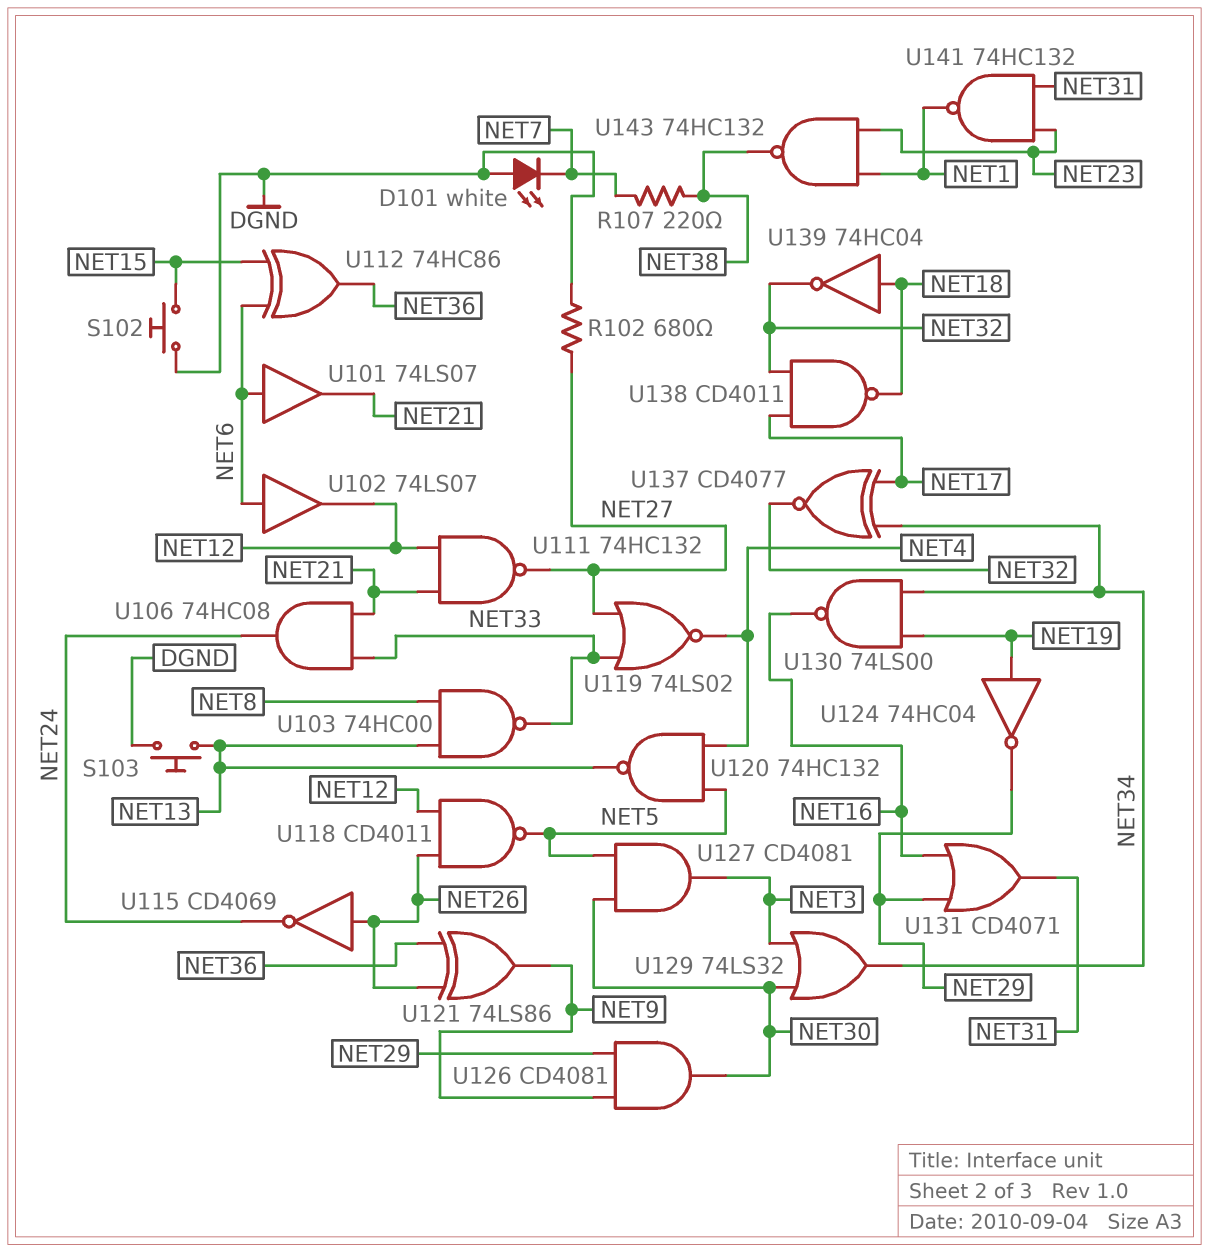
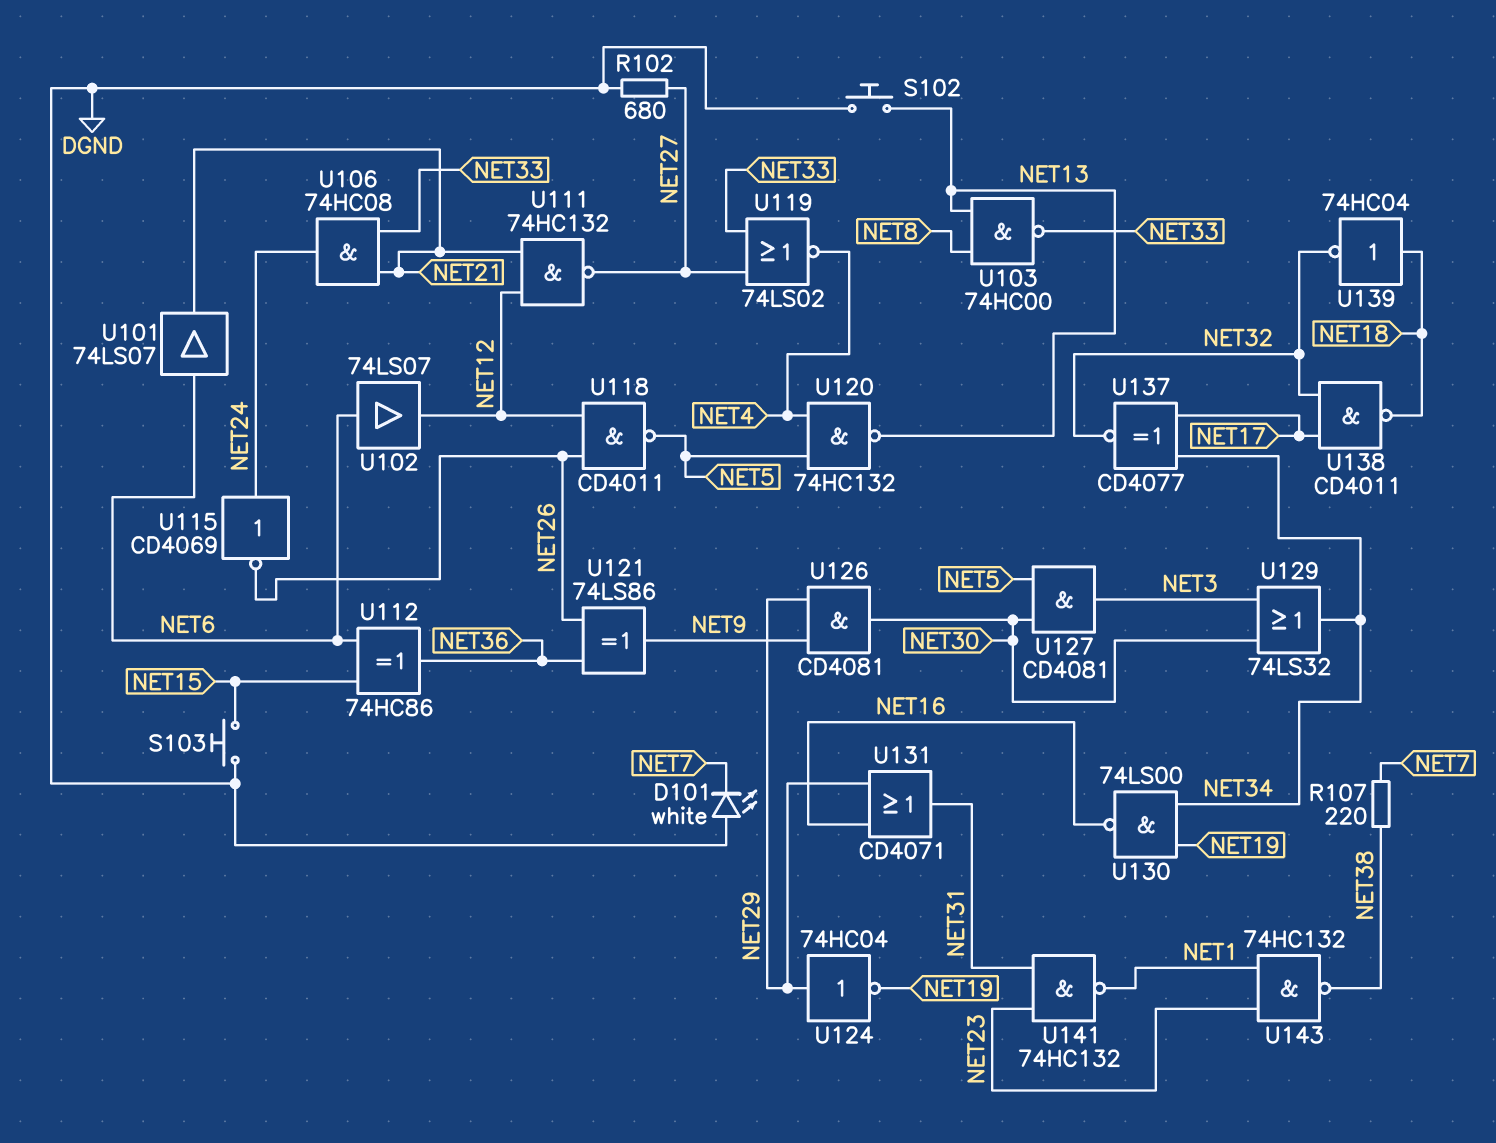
S102: button (DGND, NET15) -> button (DGND, NET13)
S103: button (DGND, NET13) -> button (DGND, NET15)
U115: NOT CD4069 (in NET26, out NET24) -> NOT CD4069 (in NET24, out NET26)
U124: NOT 74HC04 (in NET19, out NET29) -> NOT 74HC04 (in NET29, out NET19)

